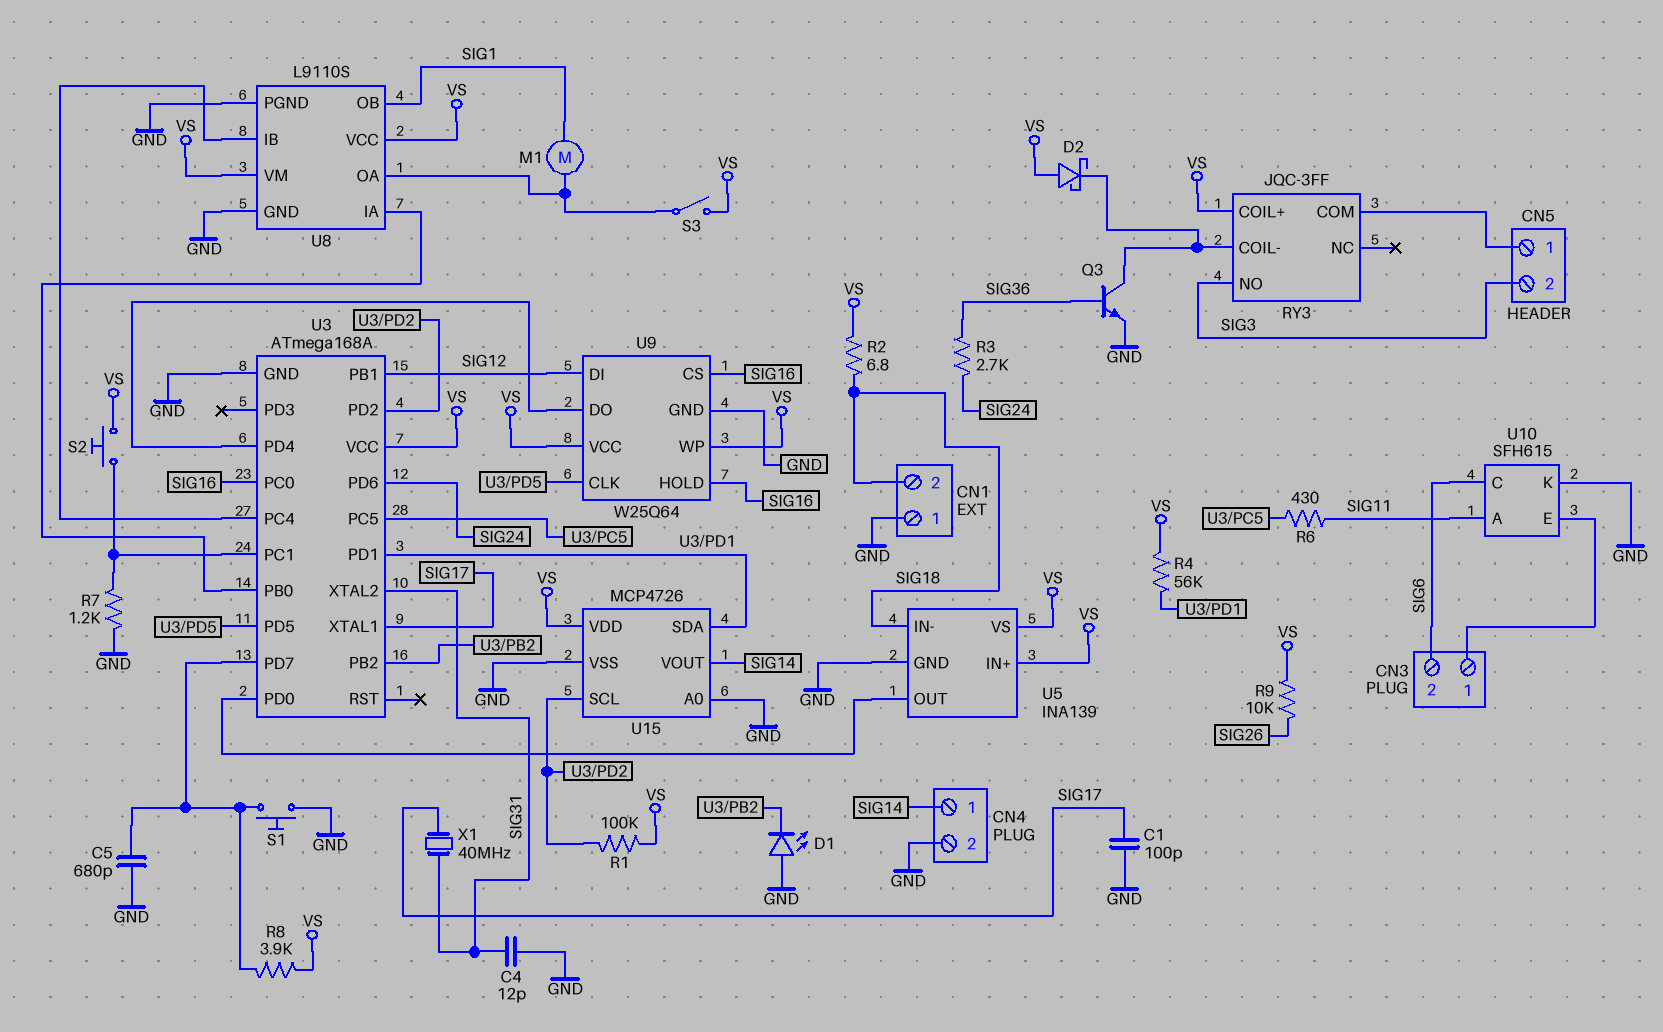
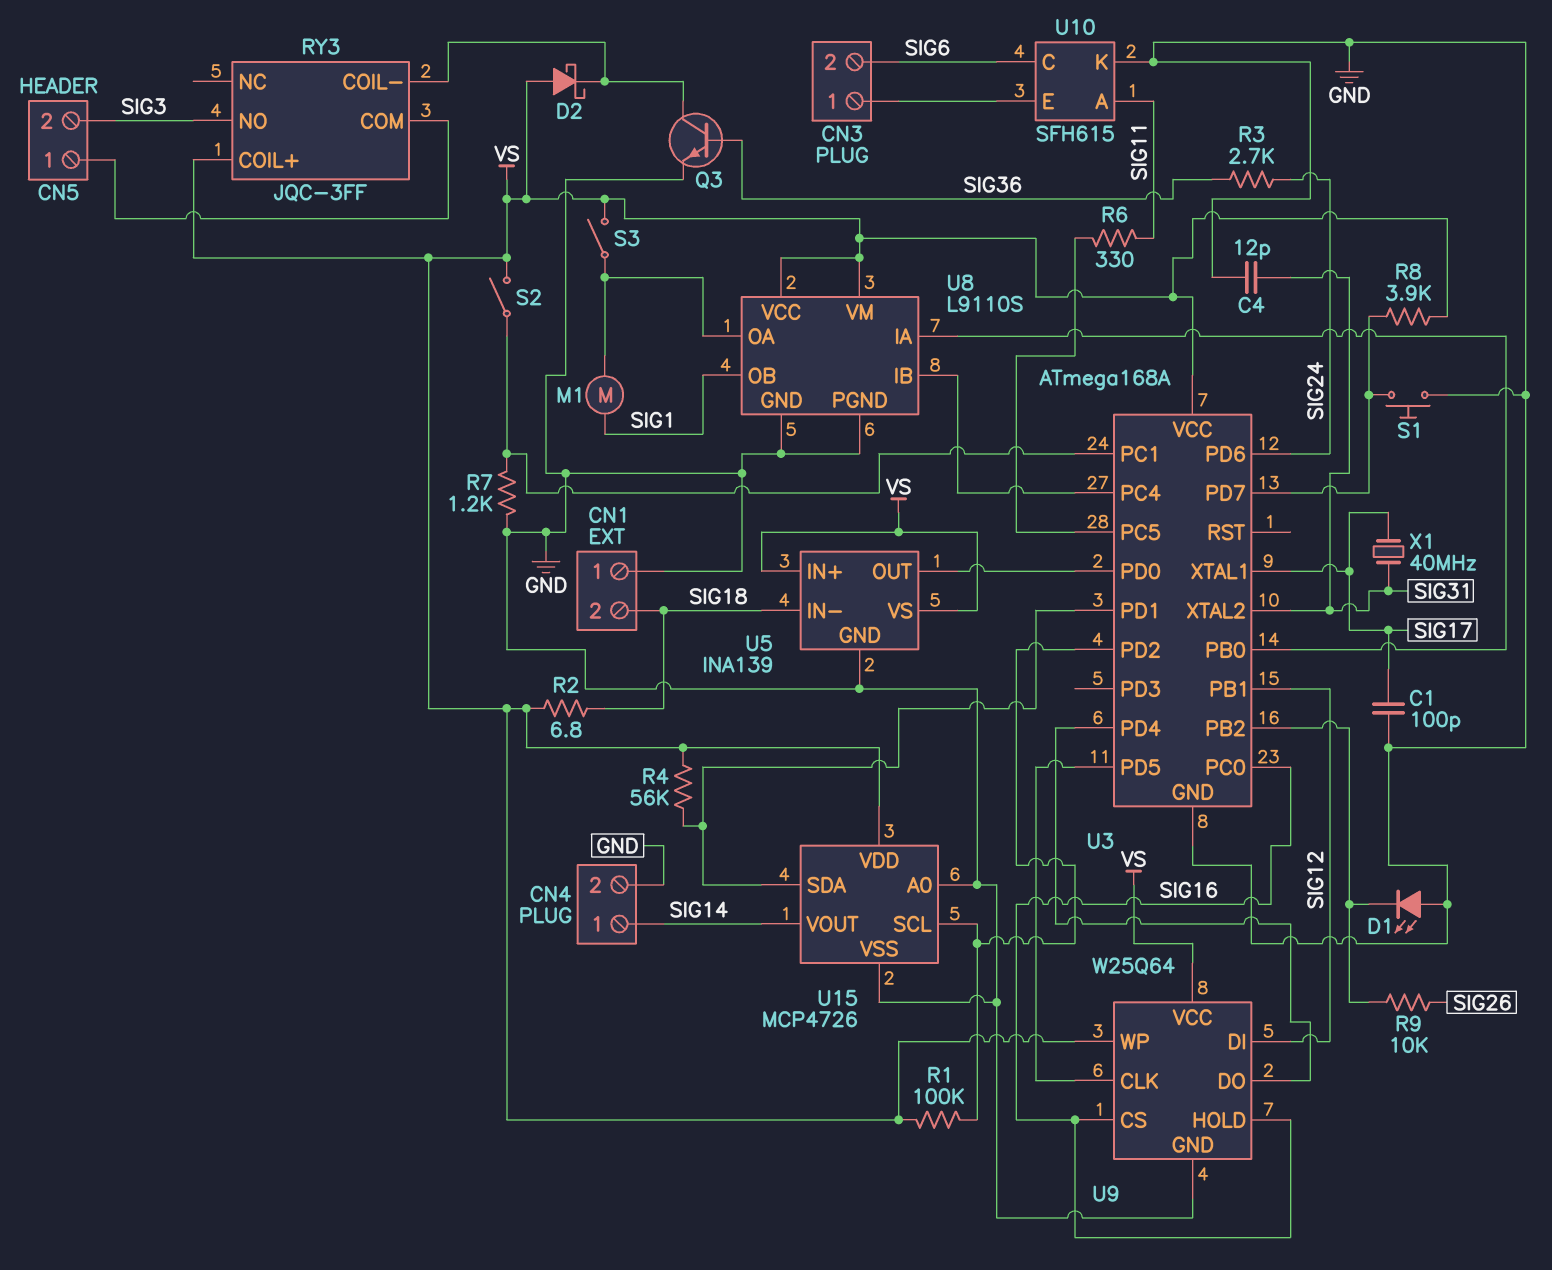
C5: 680pF (GND, U3/PD7) -> none
R6: 430 (SIG11, U3/PC5) -> 330 (SIG11, U3/PC5)
R9: 10k (SIG26, VS) -> 10k (SIG26, U3/PB2)
S2: button (U3/PC1, VS) -> switch (U3/PC1, VS)

